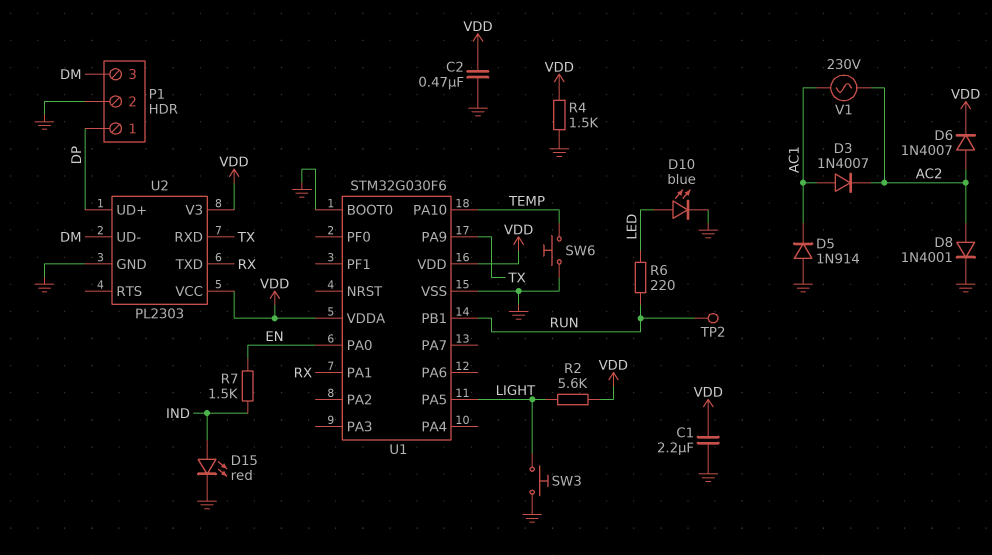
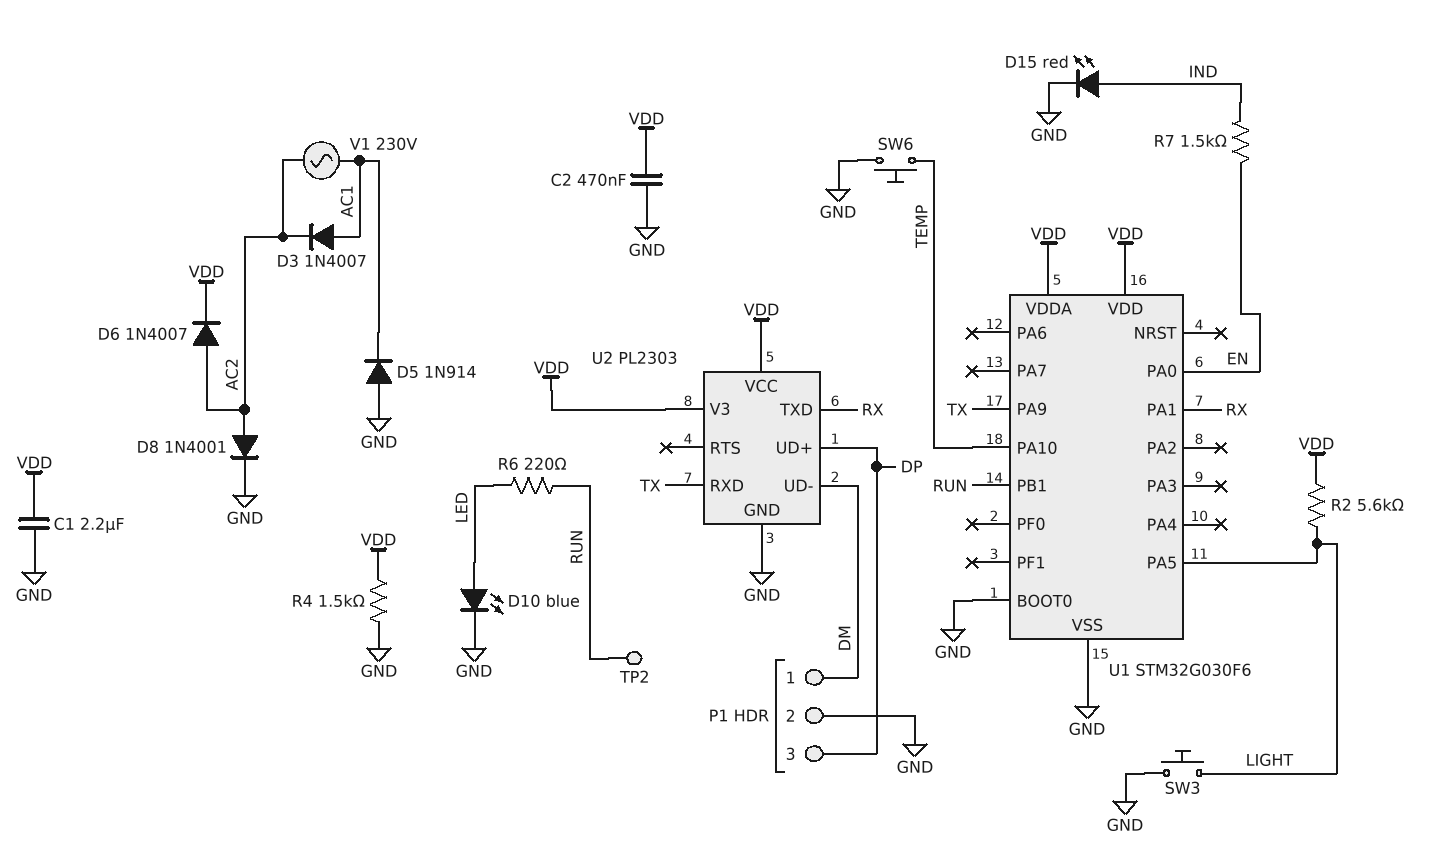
P1 pin 1: DP -> DM
P1 pin 3: DM -> DP

